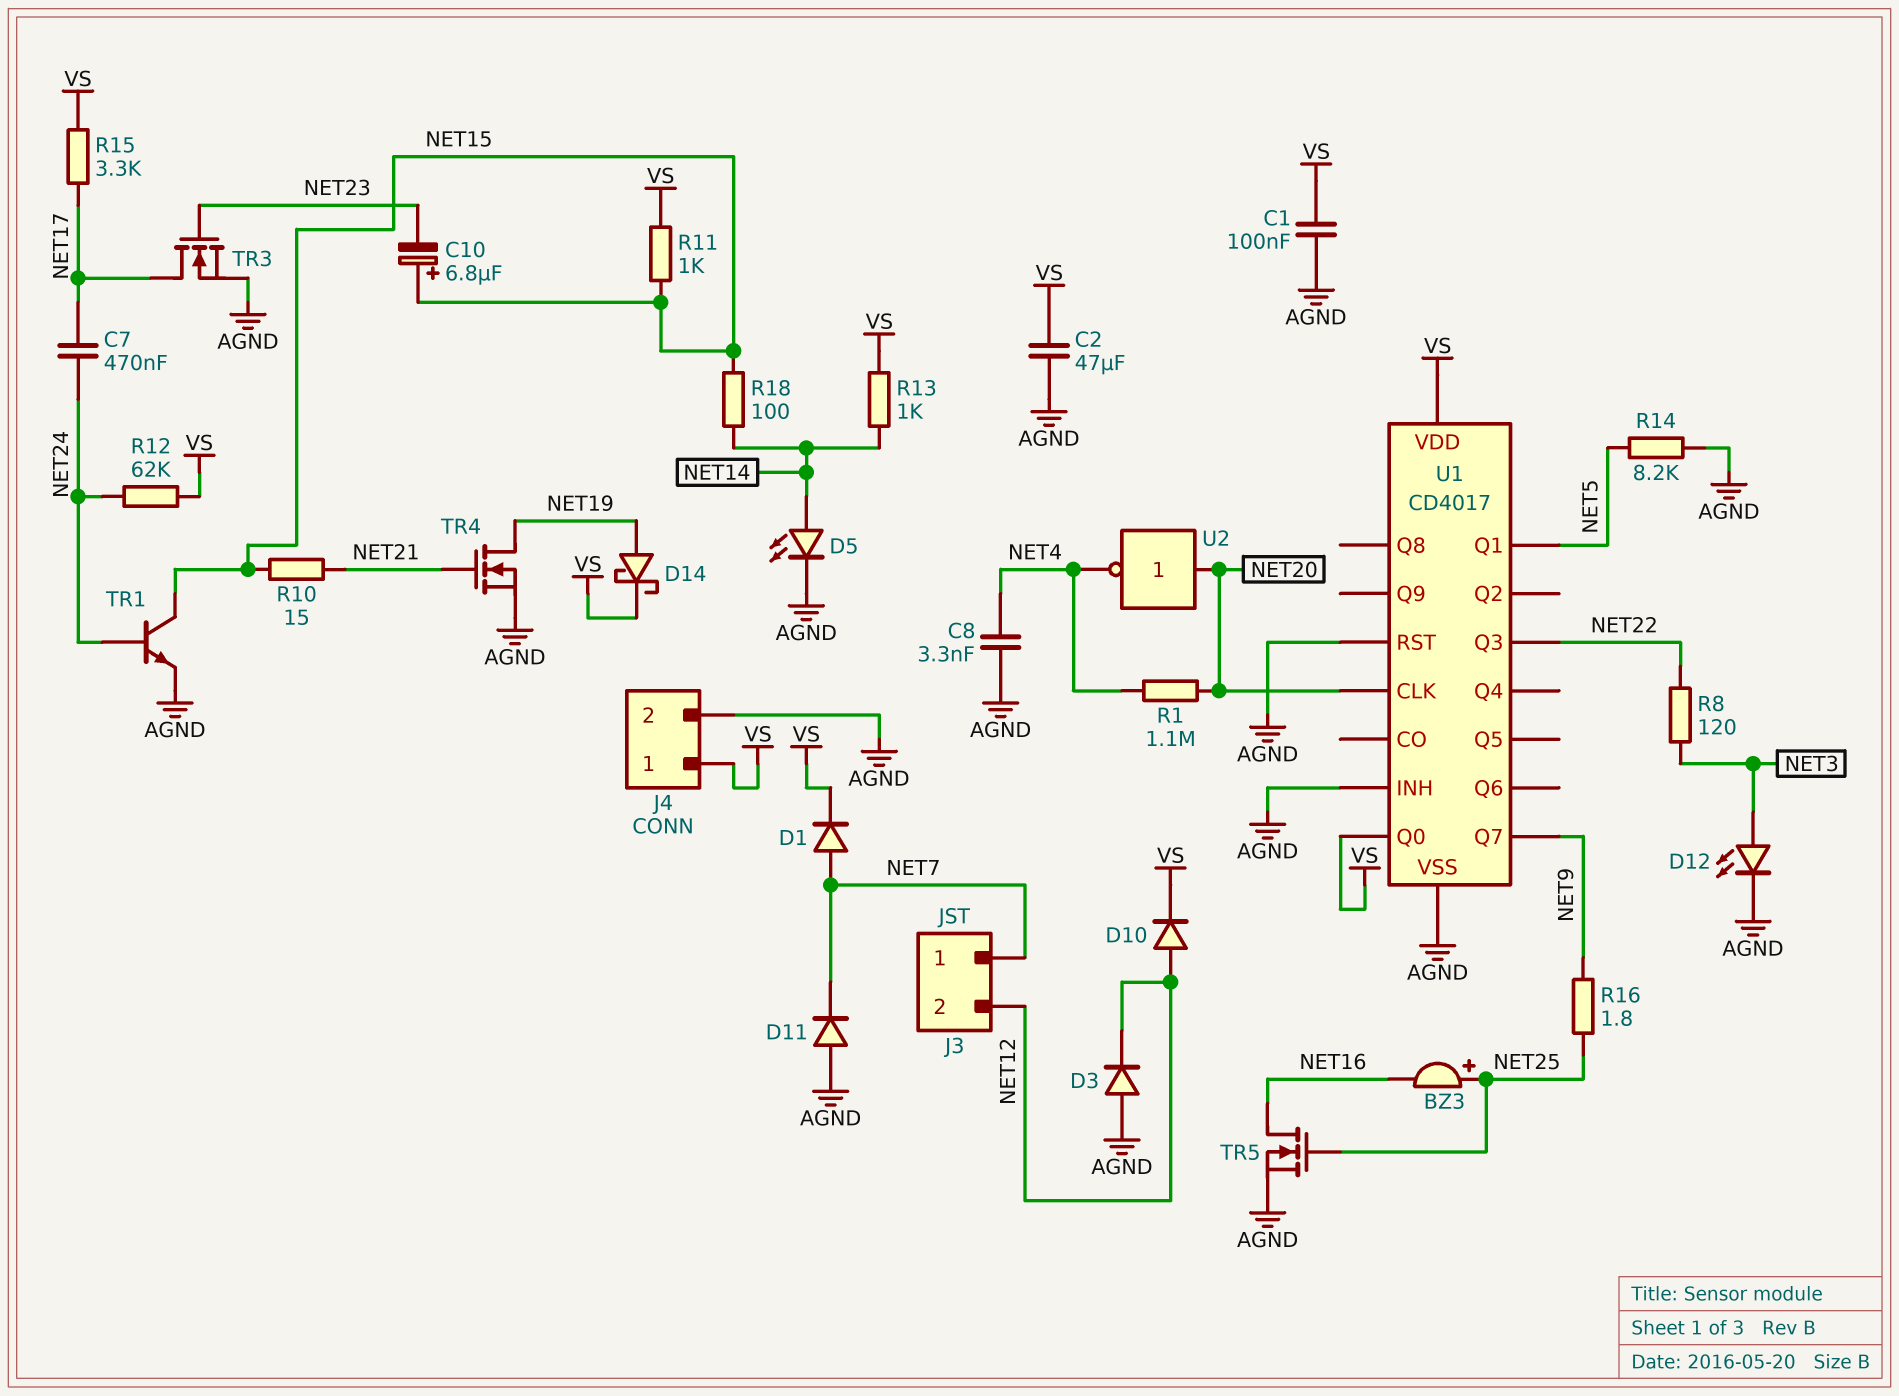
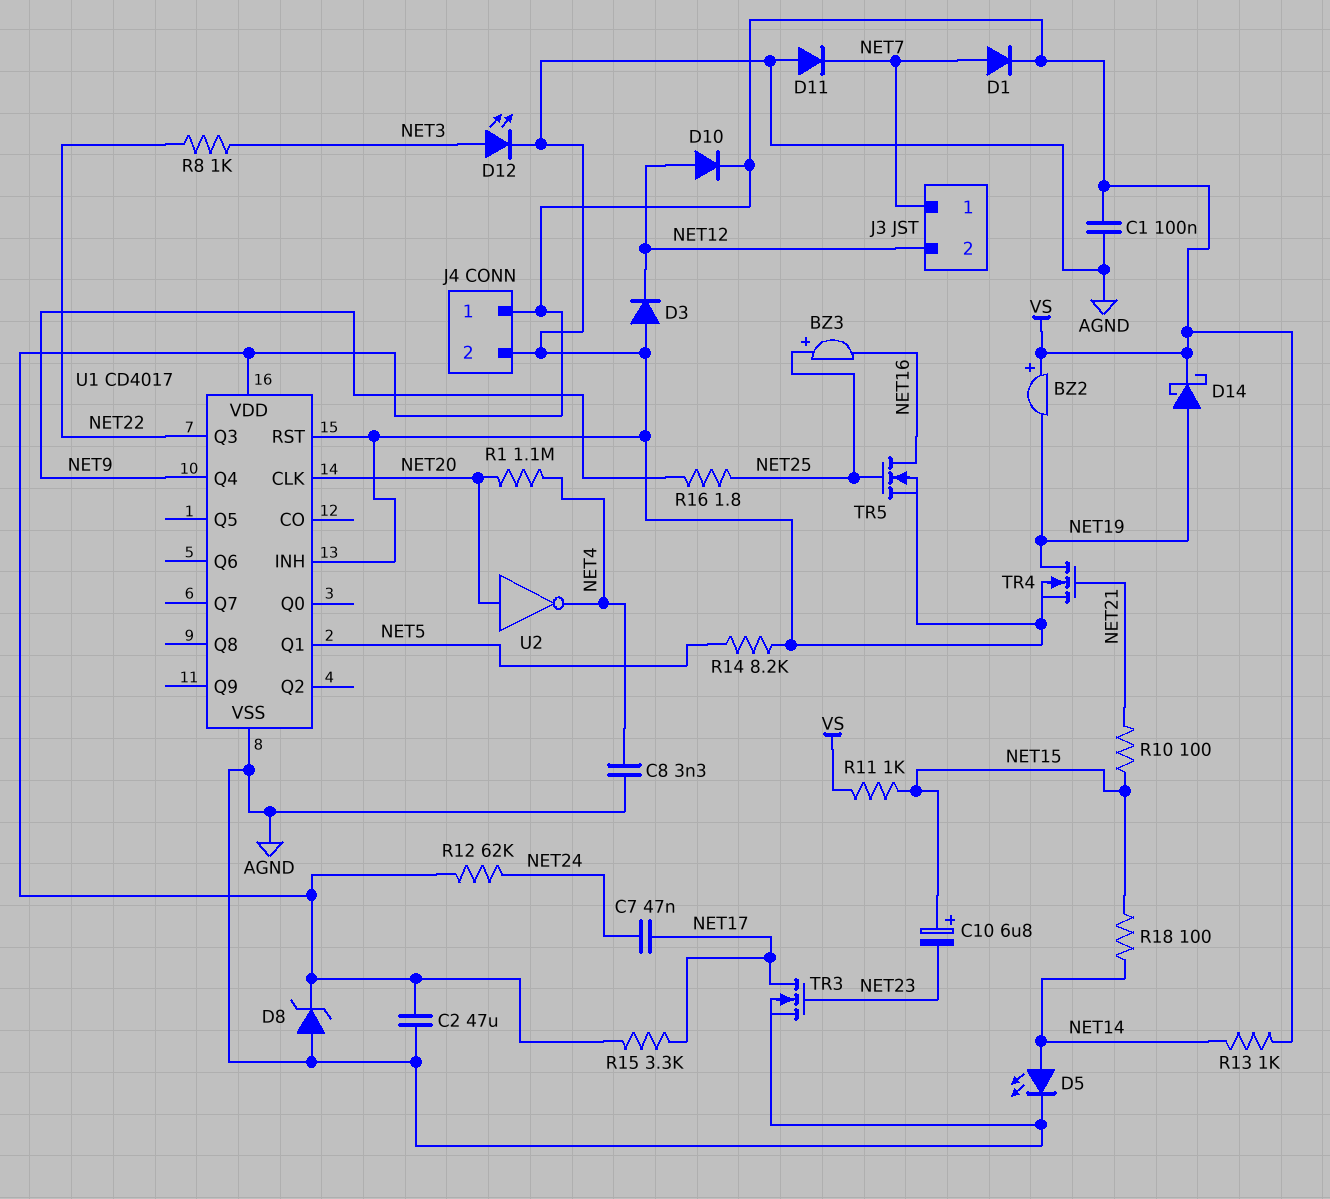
BZ2: none -> buzzer (plus VS, minus NET19)
C7: 470nF (NET17, NET24) -> 47nF (NET17, NET24)
D8: none -> zener (A AGND, K VS)
R8: 120 (NET3, NET22) -> 1k (NET3, NET22)
R10: 15 (NET15, NET21) -> 100 (NET15, NET21)
TR1: NPN (B NET24, C NET15, E AGND) -> none
U1 pin Q0: VS -> none
U1 pin Q4: none -> NET9
U1 pin Q7: NET9 -> none

